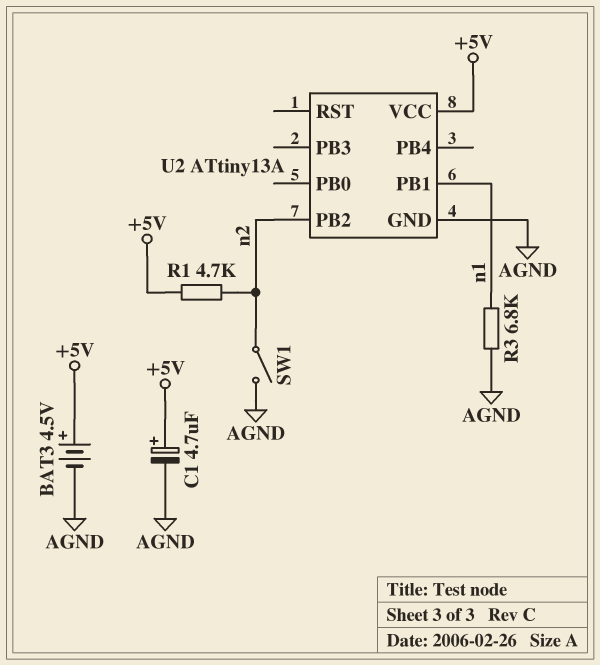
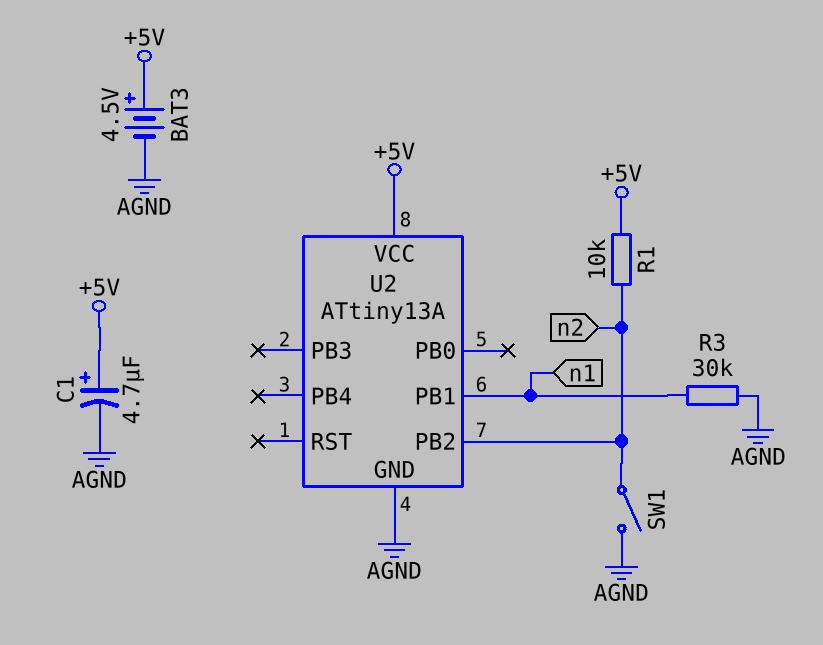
R1: 4.7k (+5V, n2) -> 10k (+5V, n2)
R3: 6.8k (AGND, n1) -> 30k (AGND, n1)

